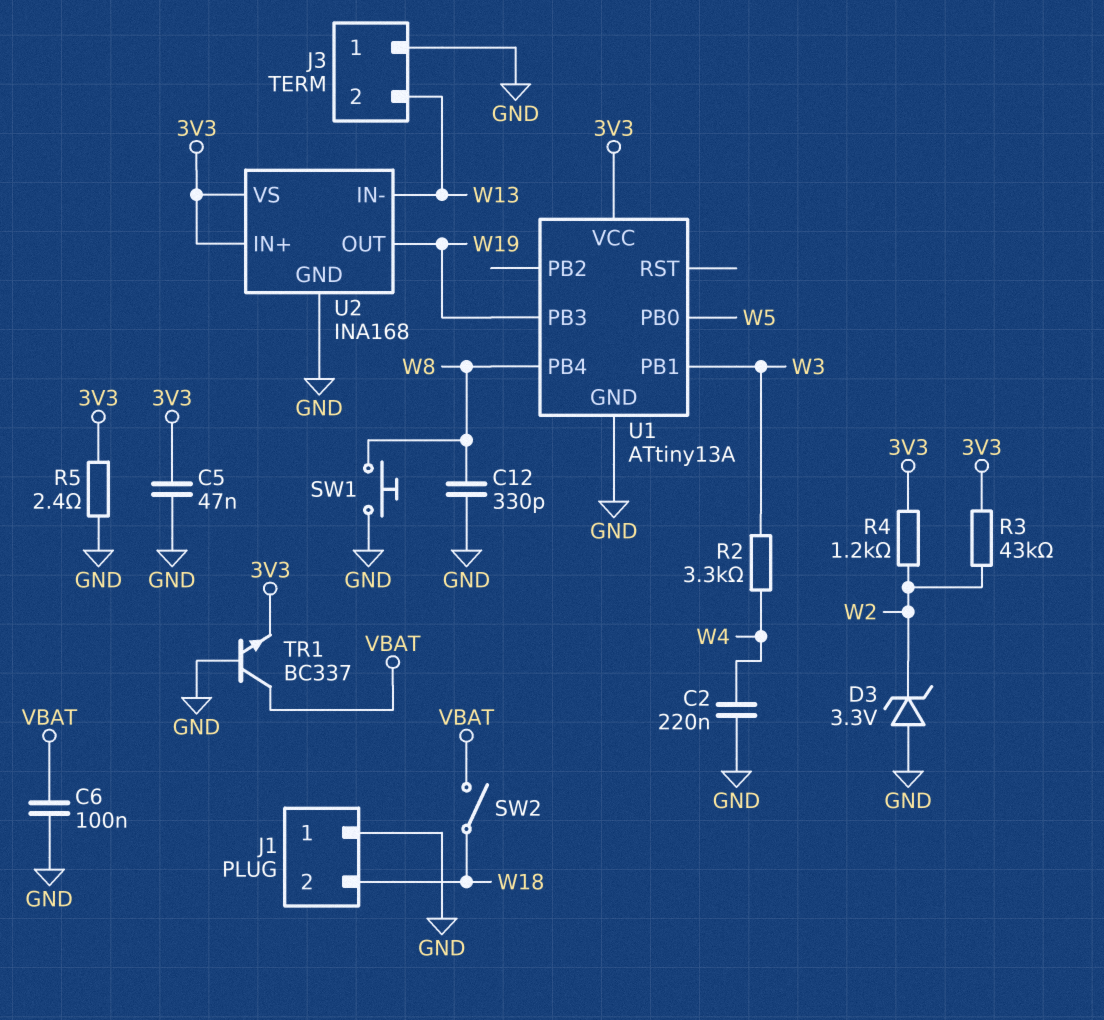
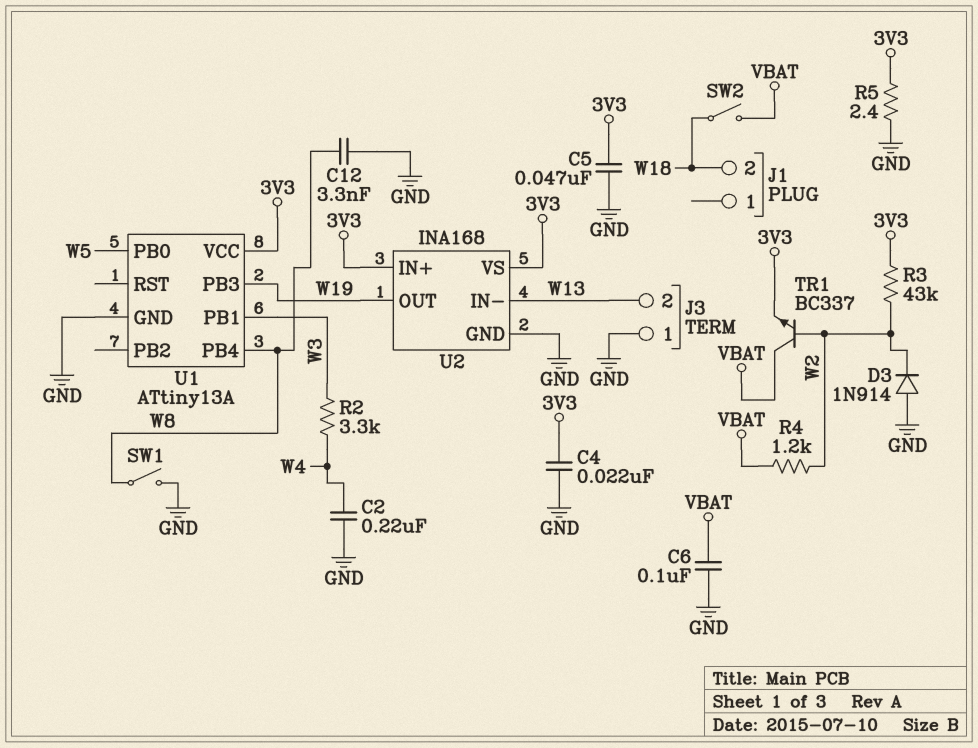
C4: none -> 22nF (3V3, GND)
C12: 330pF (GND, W8) -> 3.3nF (GND, W8)
D3: zener 3.3V (A GND, K W2) -> diode 1N914 (A GND, K W2)
J1 pin 1: GND -> none
R4: 1.2k (3V3, W2) -> 1.2k (VBAT, W2)
SW1: button (GND, W8) -> switch (GND, W8)
TR1: NPN BC337 (B GND, C VBAT, E 3V3) -> NPN BC337 (B W2, C VBAT, E 3V3)

